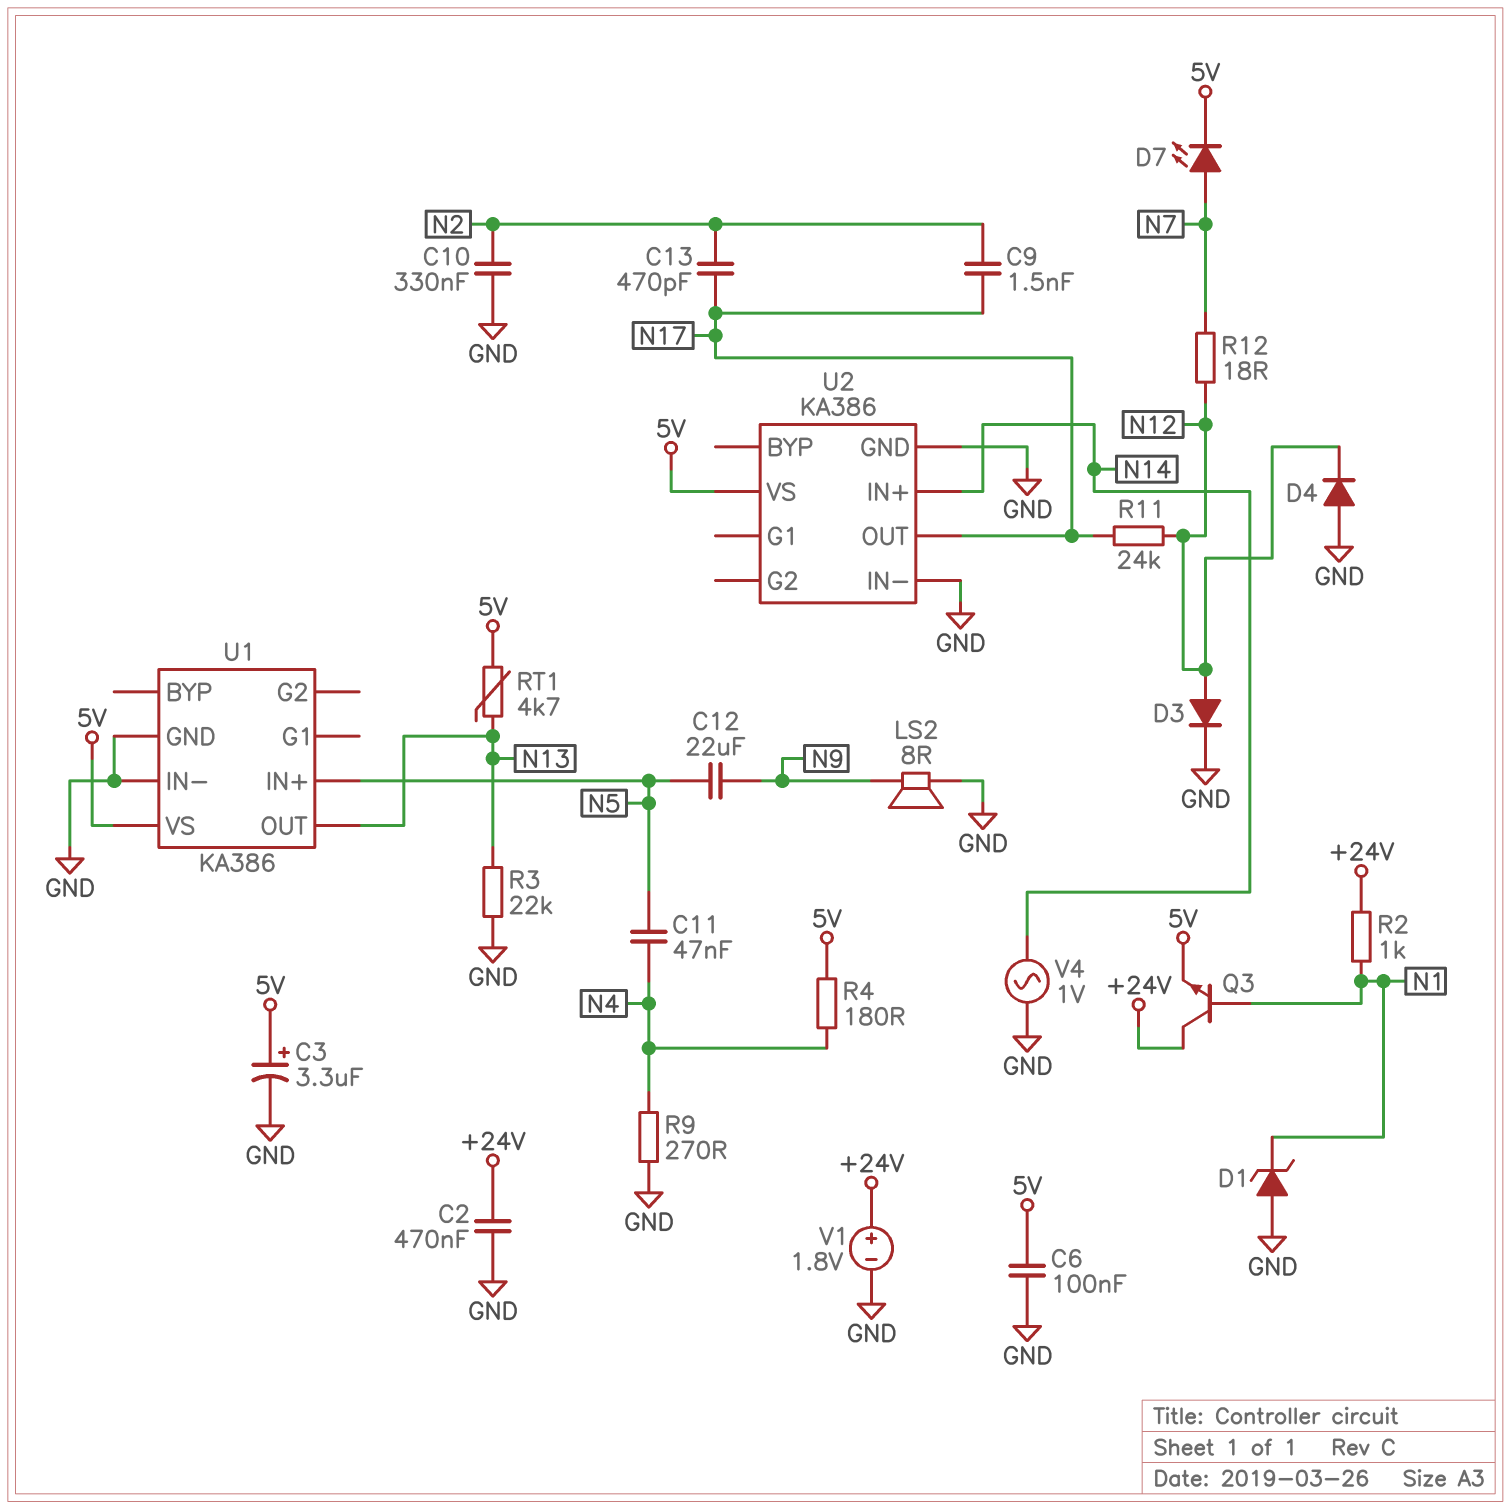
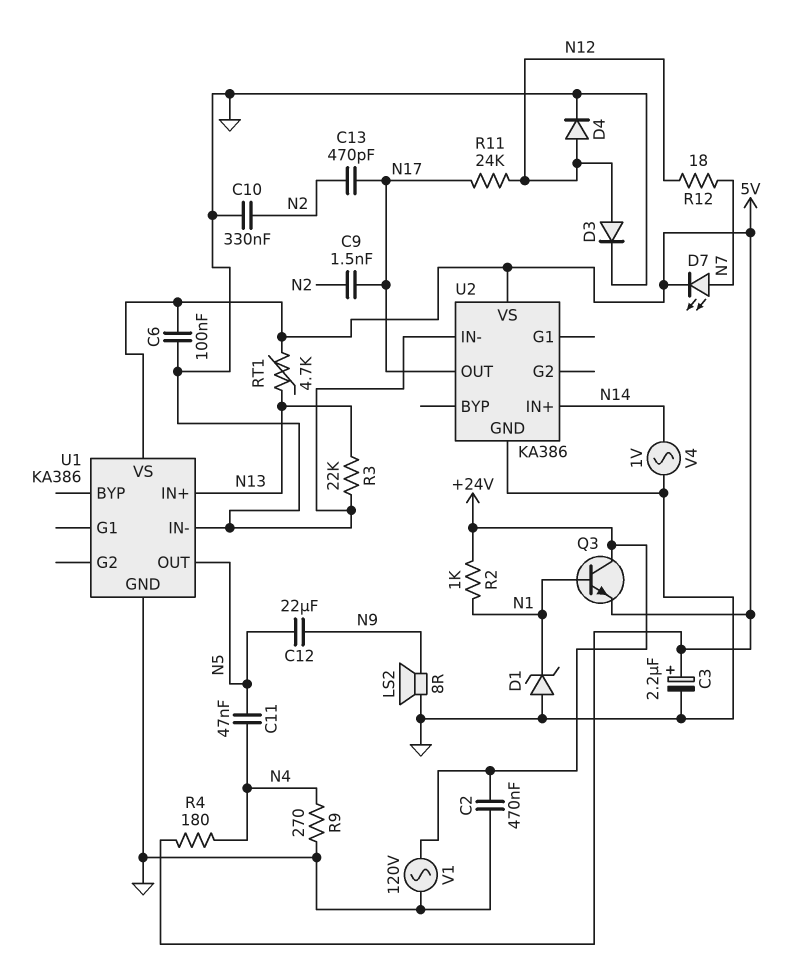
C3: 3.3uF (plus 5V, minus GND) -> 2.2uF (plus 5V, minus GND)
D4: diode (A GND, K N12) -> diode (A N12, K GND)
U1 pin IN+: N5 -> N13
U1 pin OUT: N13 -> N5
V1: 1.8V (plus +24V, minus GND) -> AC 120V (+24V, GND)

